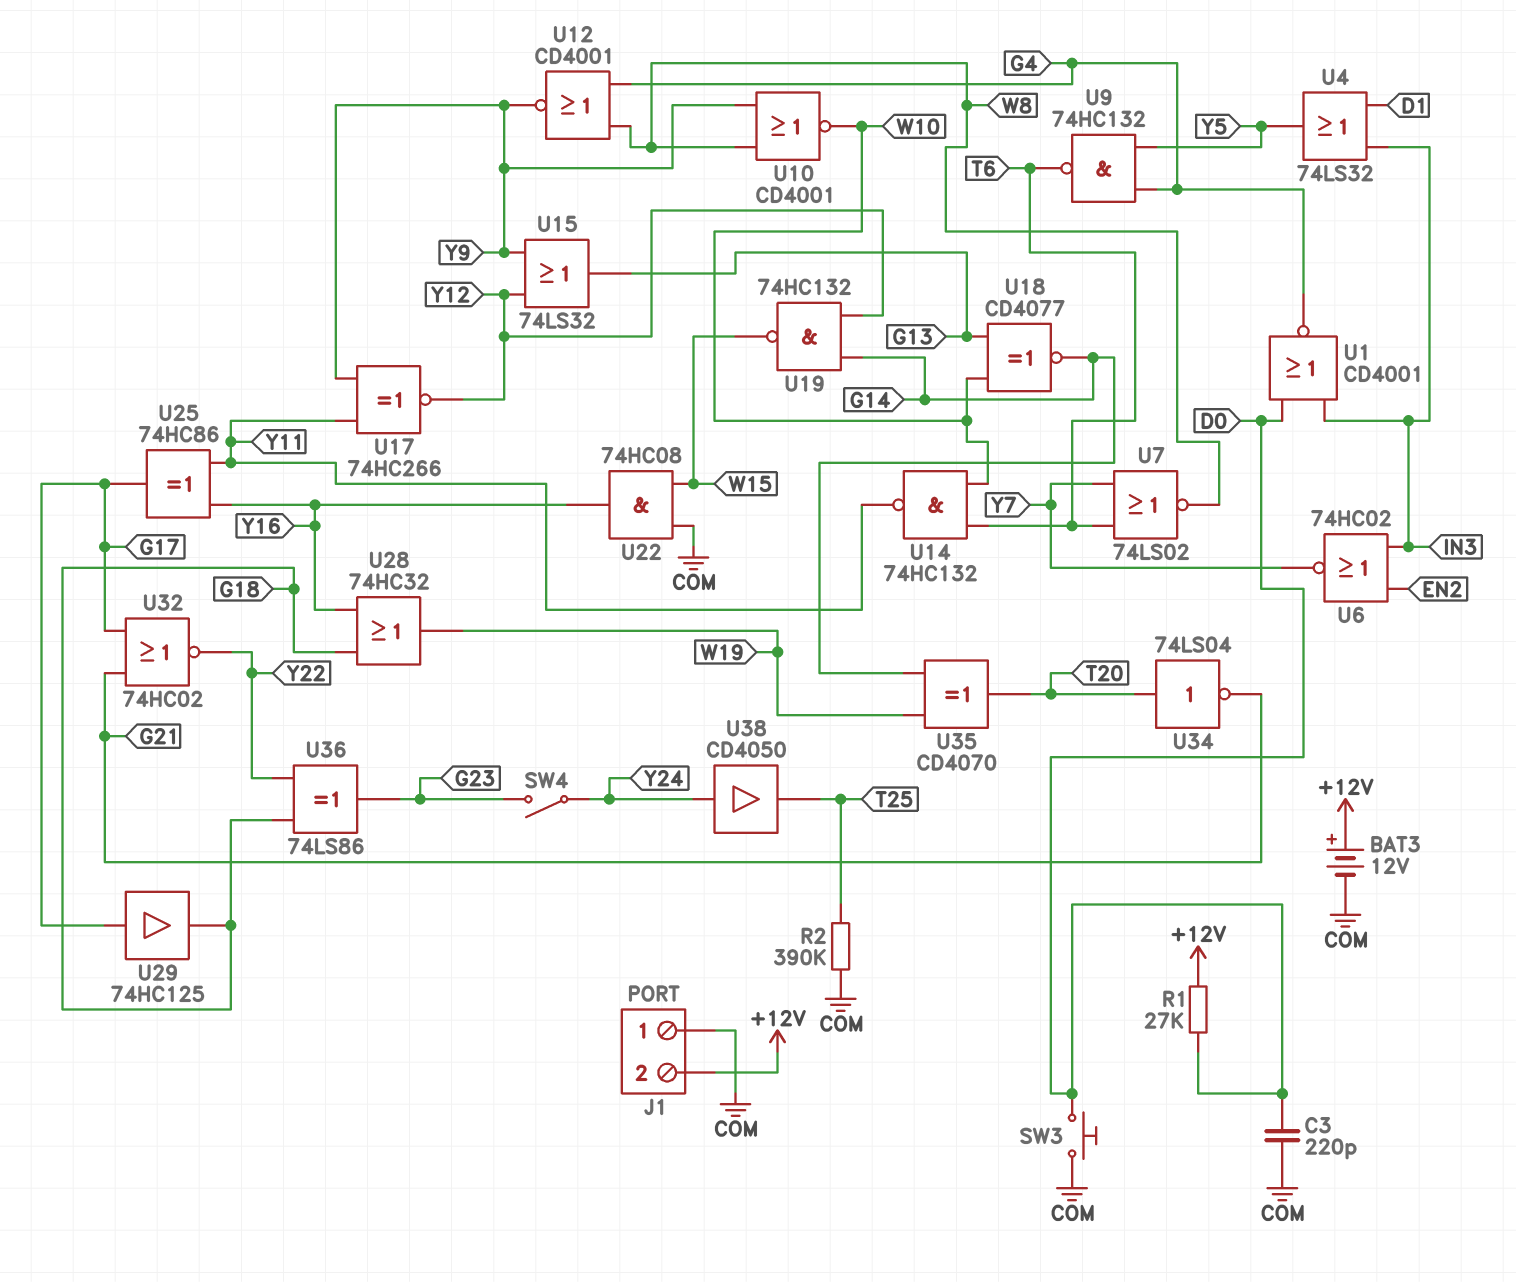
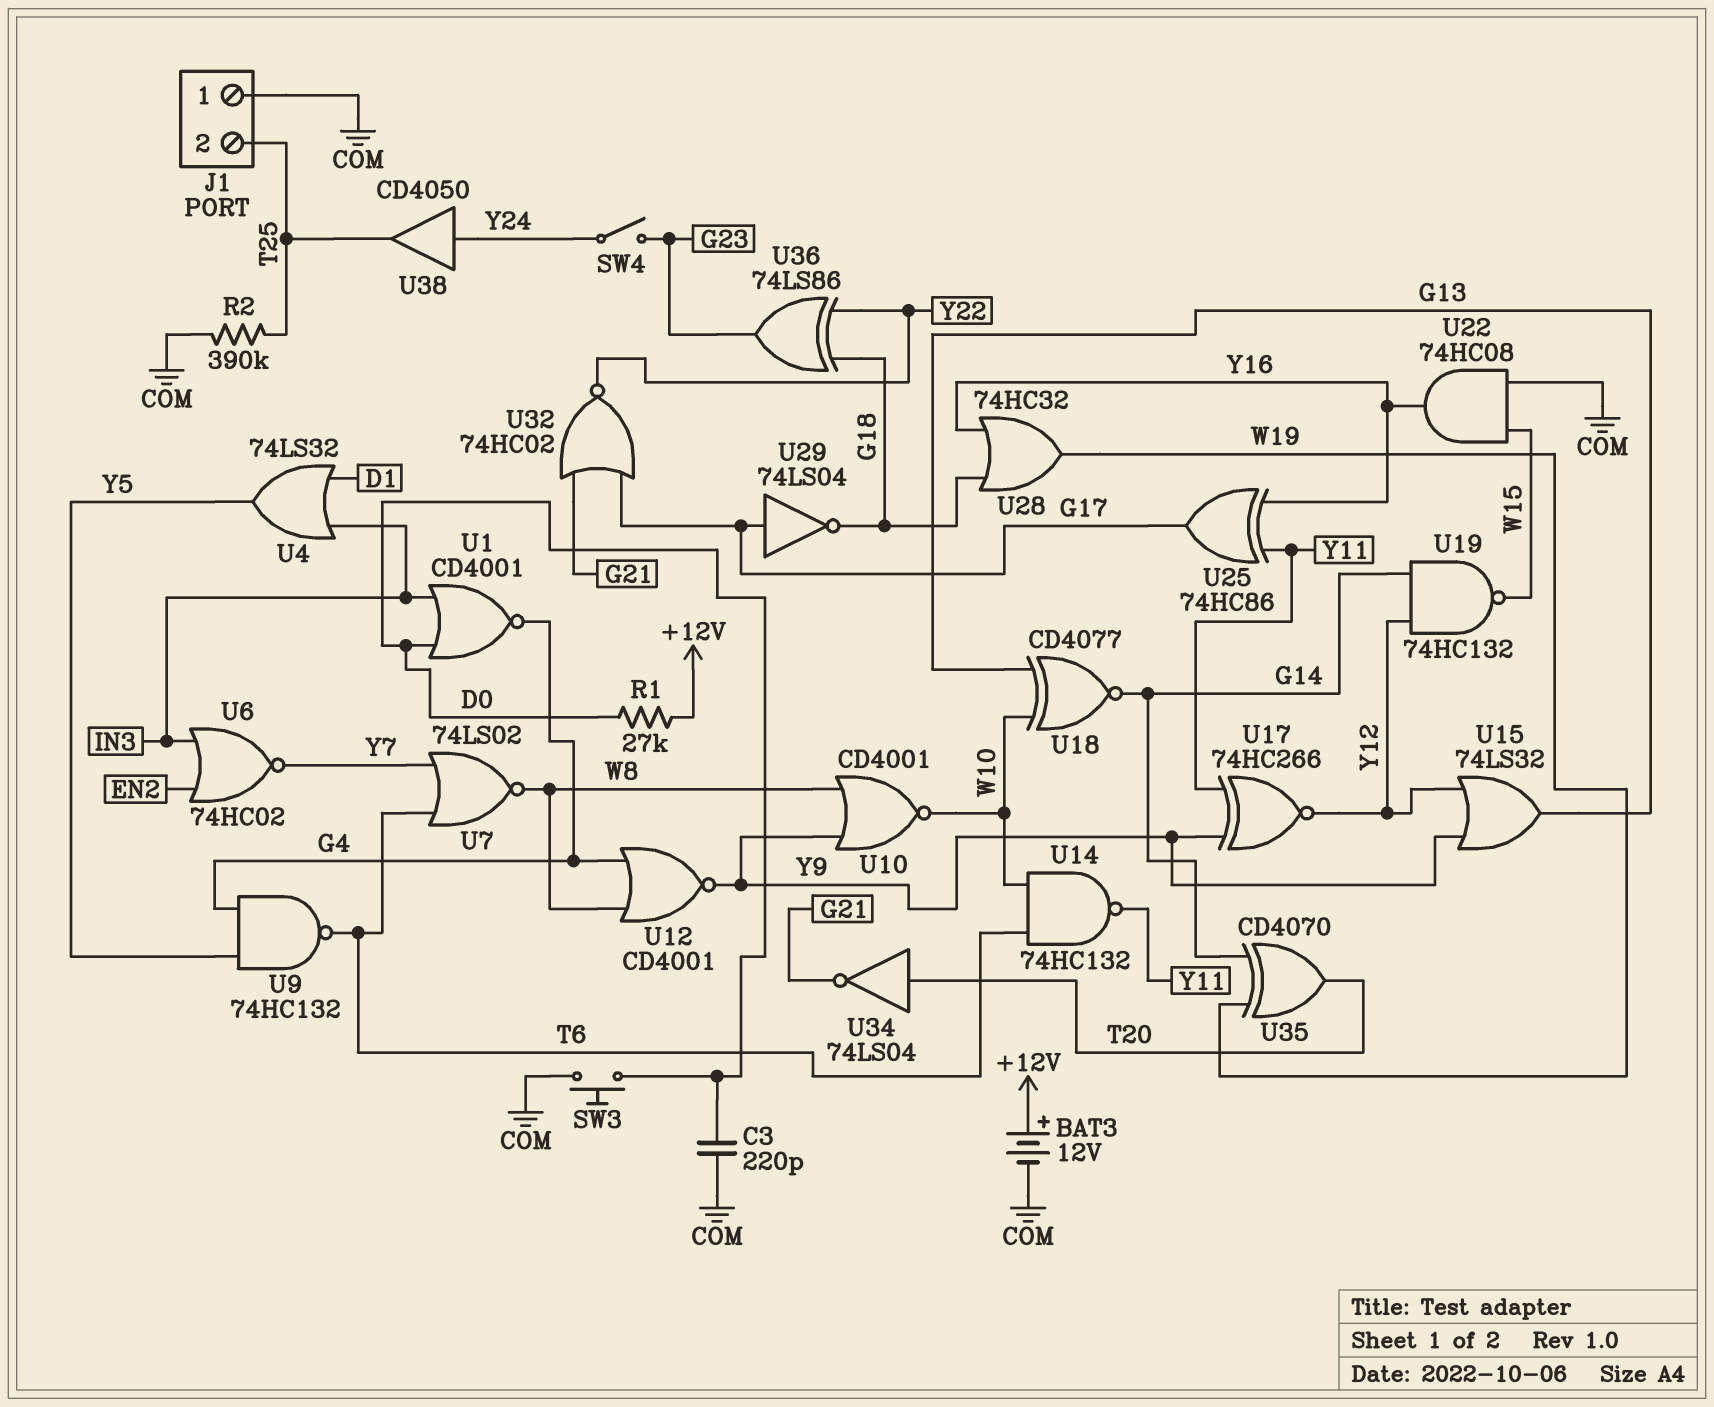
J1 pin 2: +12V -> T25
U29: buffer 74HC125 (in G17, out G18) -> NOT 74LS04 (in G17, out G18)

